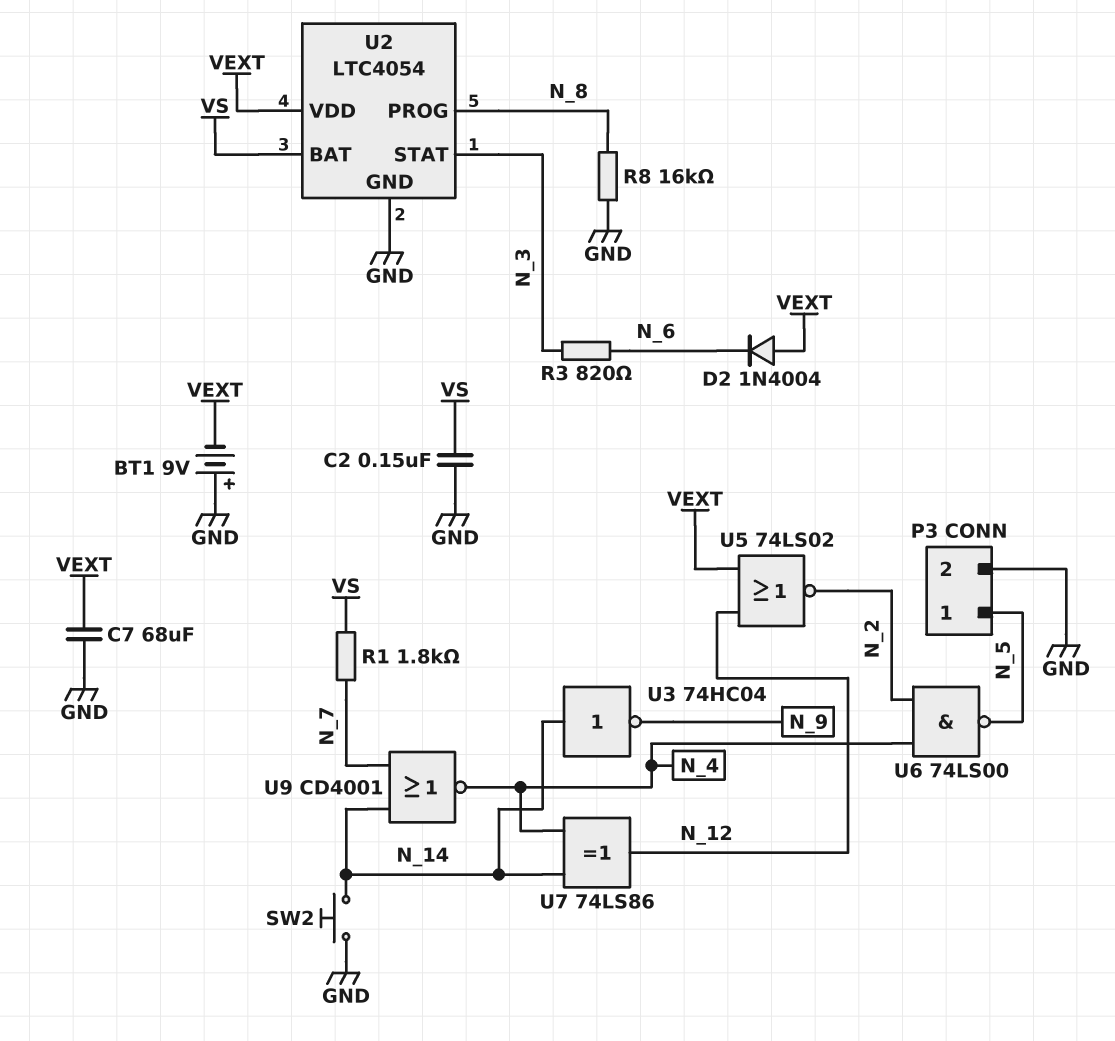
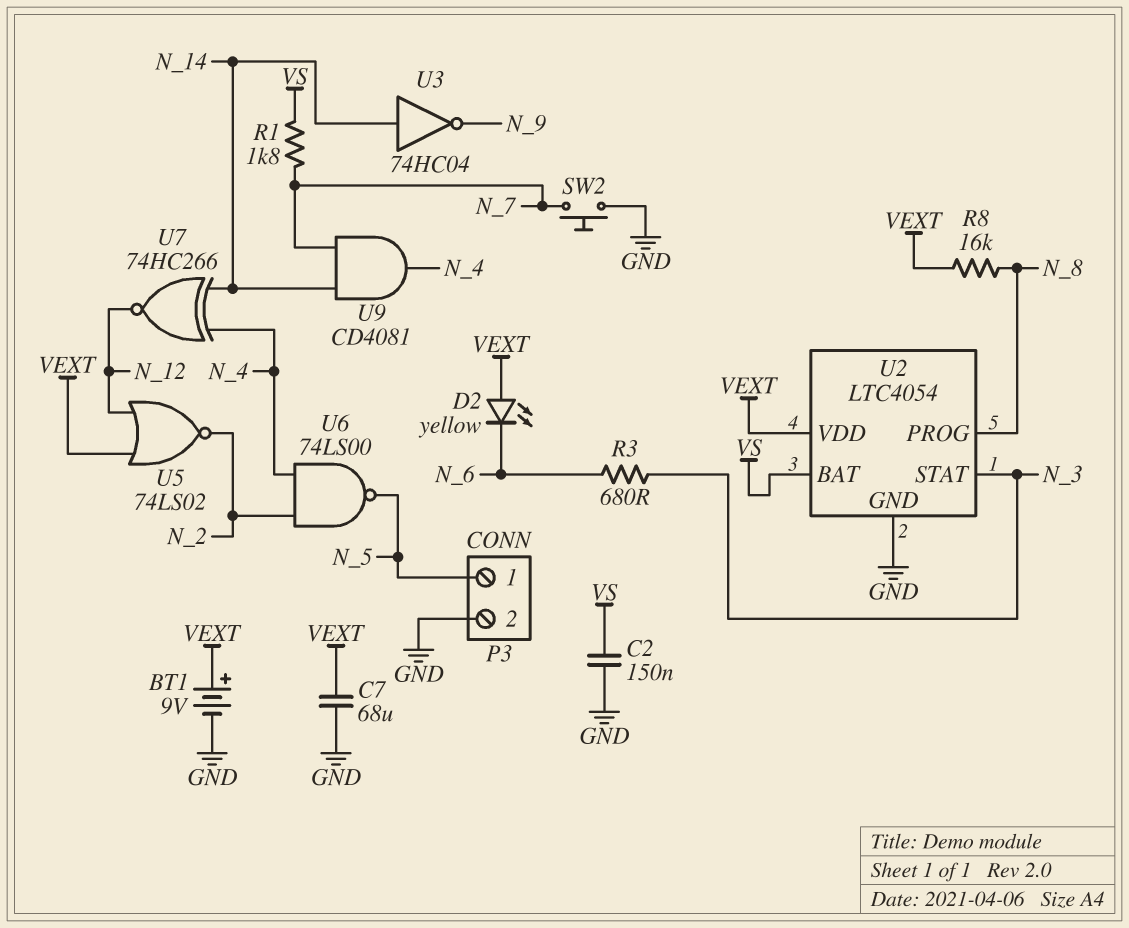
BT1: 9V (plus GND, minus VEXT) -> 9V (plus VEXT, minus GND)
D2: diode 1N4004 (A VEXT, K N_6) -> LED yellow (A VEXT, K N_6)
R3: 820 (N_3, N_6) -> 680 (N_3, N_6)
R8: 16k (GND, N_8) -> 16k (N_8, VEXT)
SW2: button (GND, N_14) -> button (GND, N_7)
U7: XOR 74LS86 (in N_4, in N_14, out N_12) -> XNOR 74HC266 (in N_4, in N_14, out N_12)
U9: NOR CD4001 (in N_7, in N_14, out N_4) -> AND CD4081 (in N_7, in N_14, out N_4)

